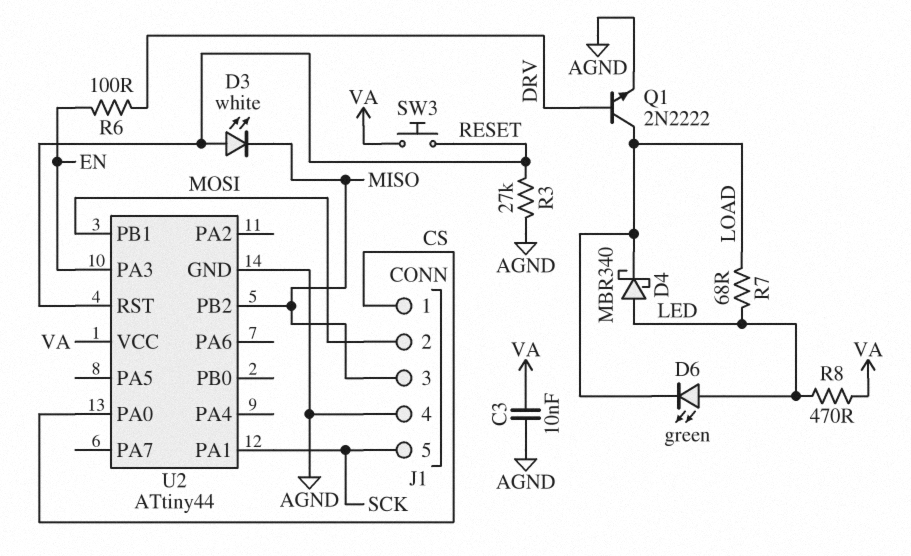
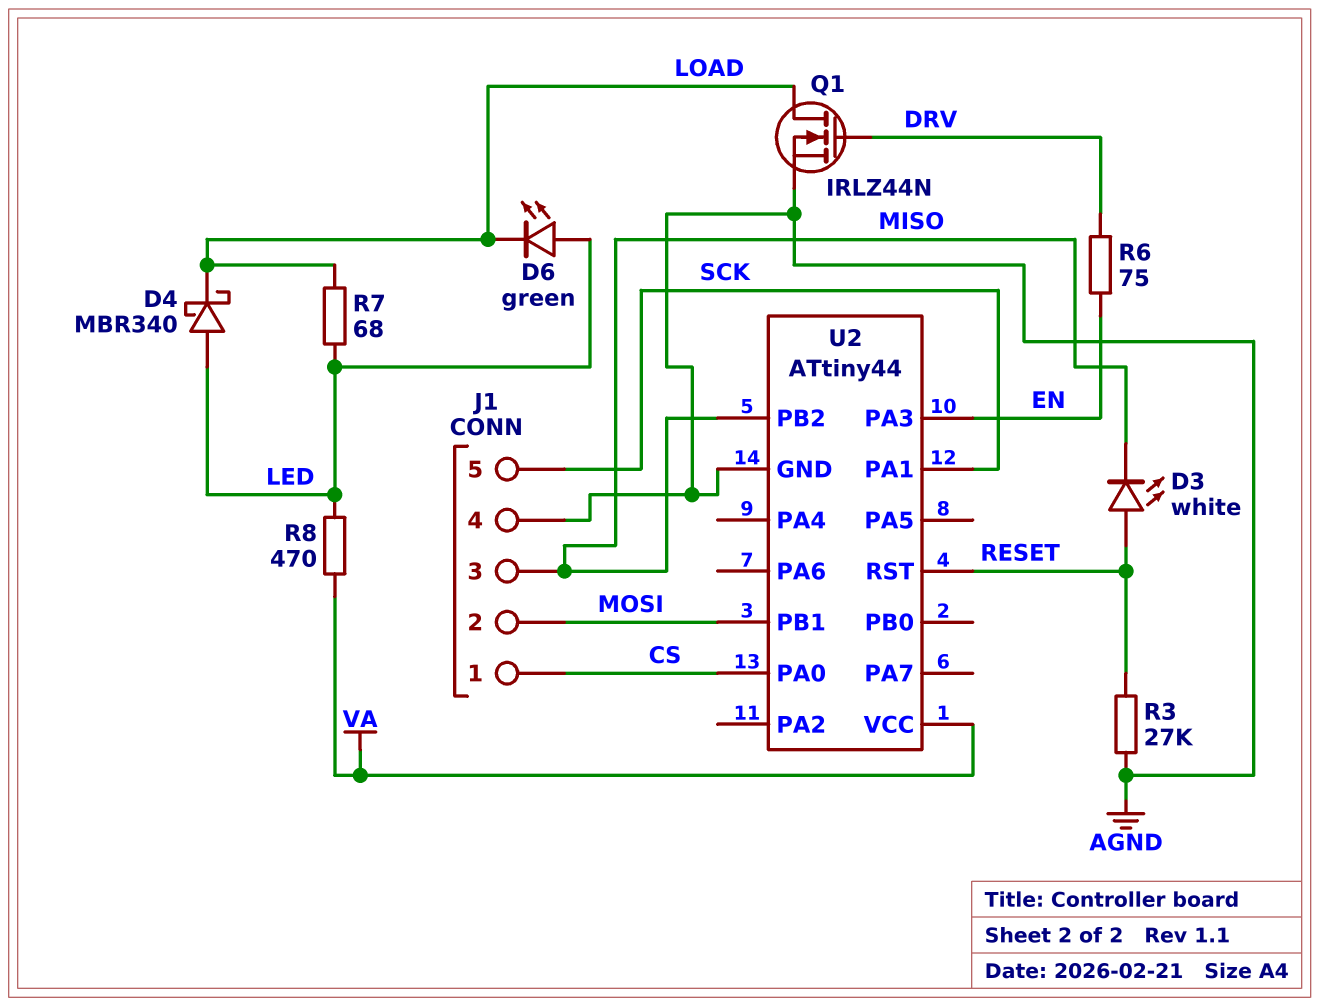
C3: 10nF (AGND, VA) -> none
Q1: NPN 2N2222 (B DRV, C LOAD, E AGND) -> NMOS IRLZ44N (G DRV, D LOAD, S AGND)
R6: 100 (DRV, EN) -> 75 (DRV, EN)
SW3: button (RESET, VA) -> none

